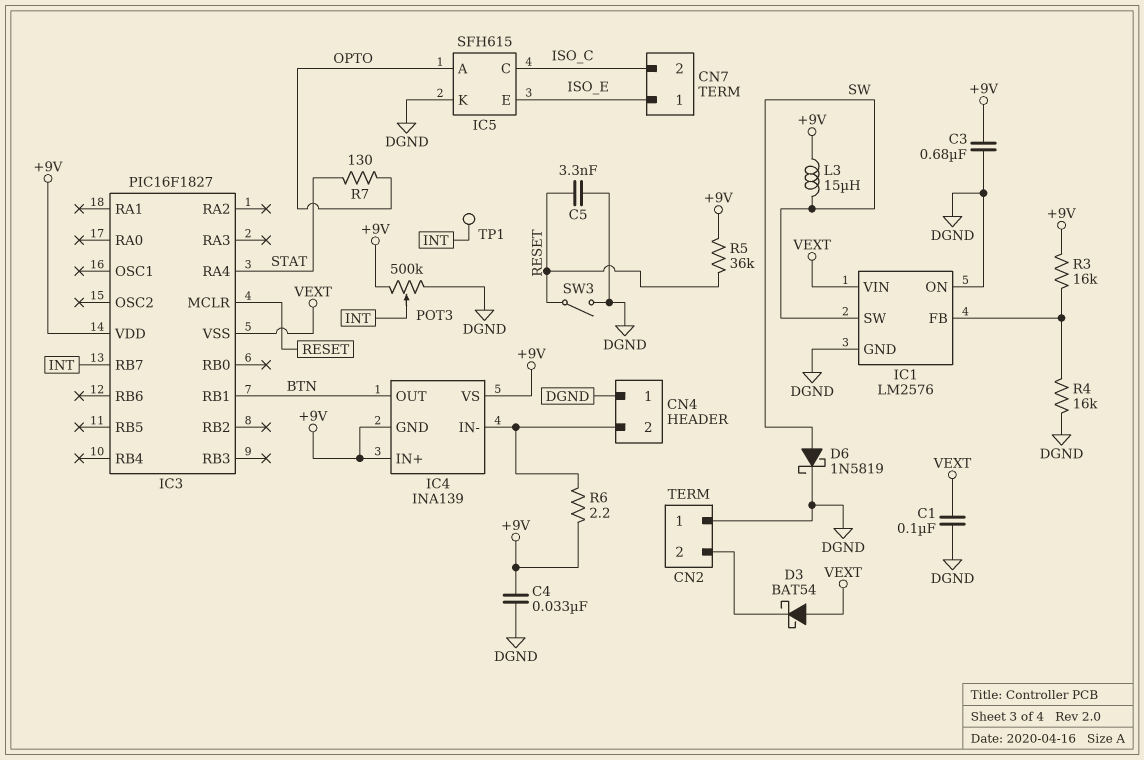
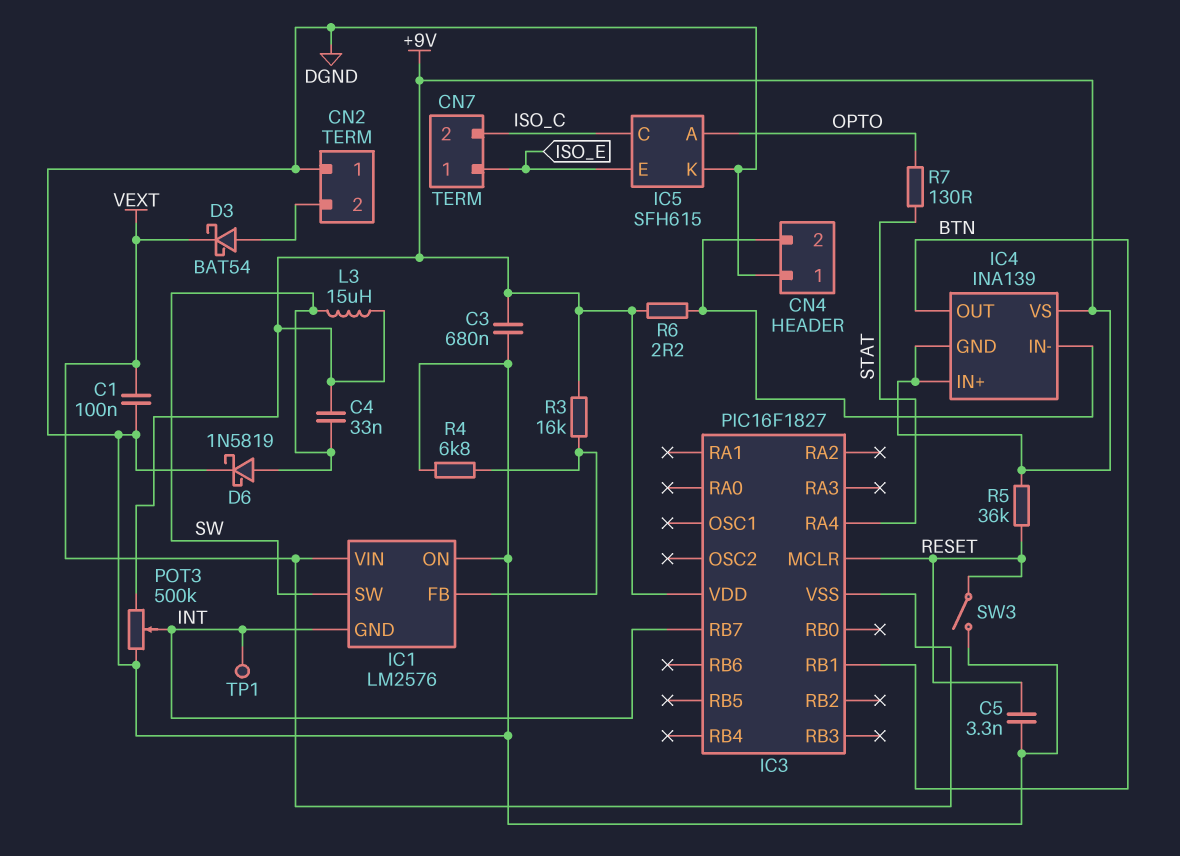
C4: 33nF (+9V, DGND) -> 33nF (+9V, SW)
D3: schottky BAT54 (A VEXT, K CN2/2) -> schottky BAT54 (A CN2/2, K VEXT)
IC1 pin GND: DGND -> INT
R4: 16k (DGND, IC1/FB) -> 6.8k (DGND, IC1/FB)

